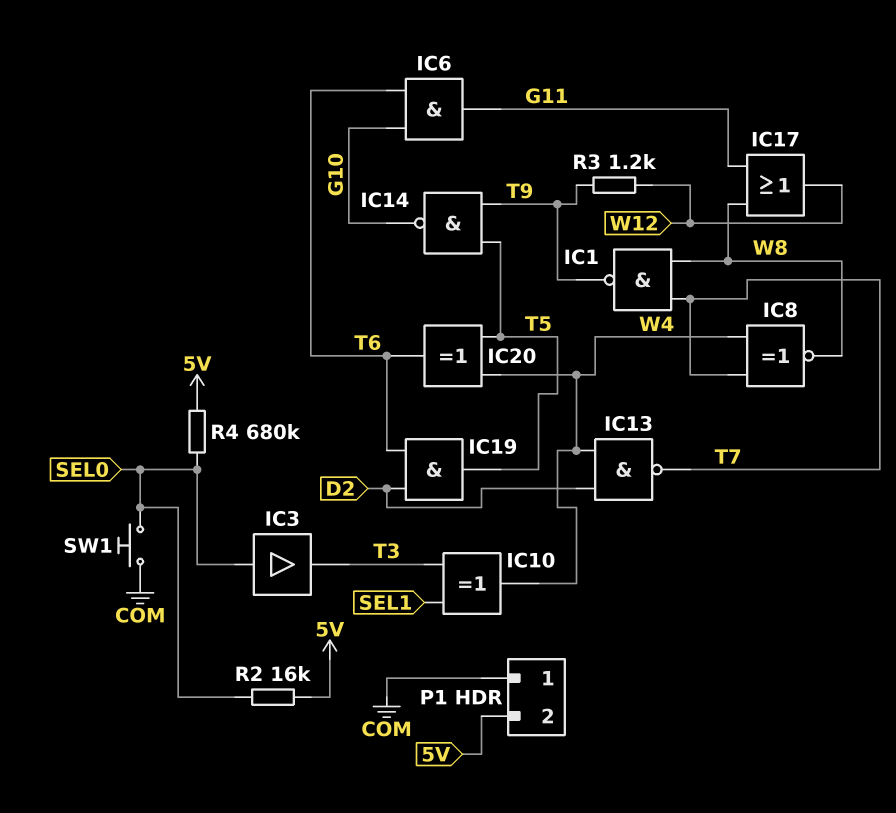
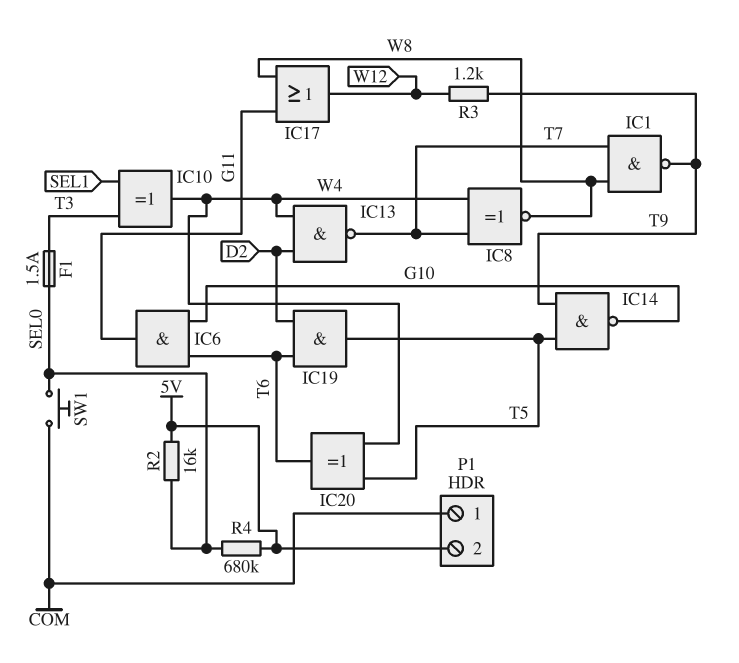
F1: none -> 1.5A (SEL0, T3)
IC3: buffer (in SEL0, out T3) -> none

